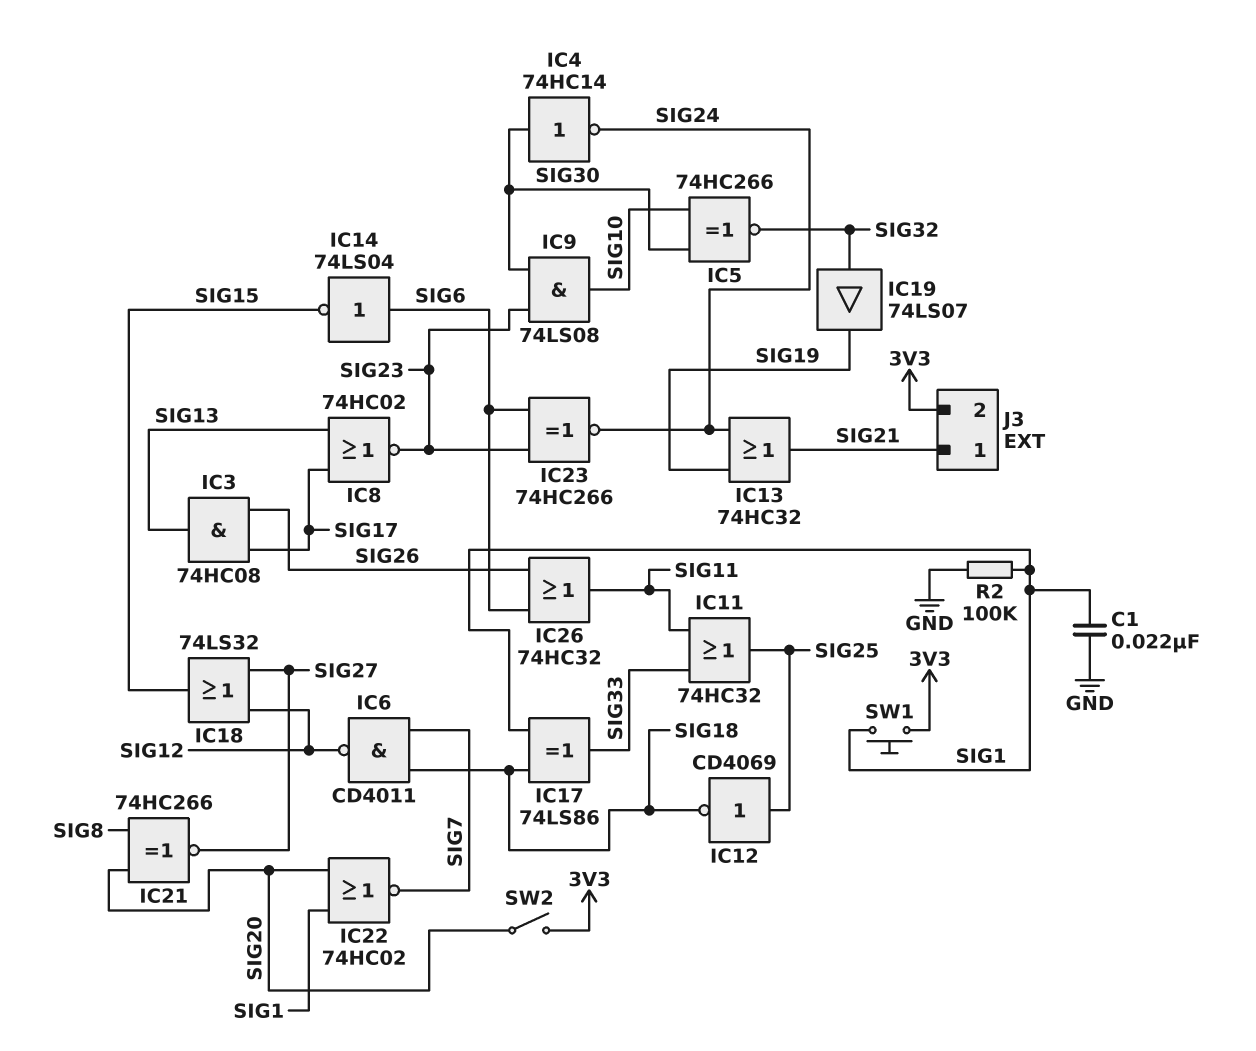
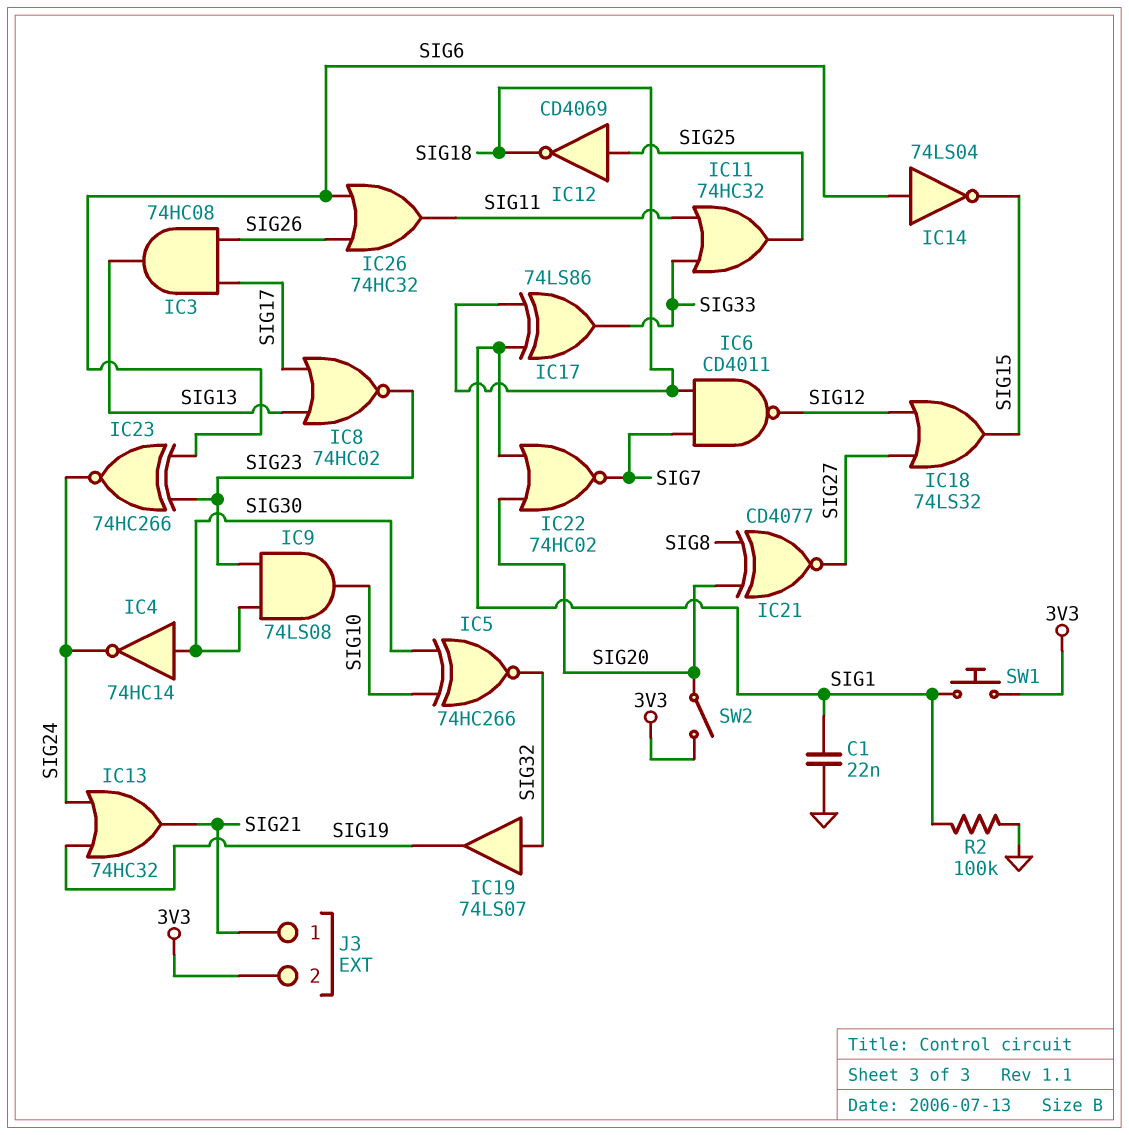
IC21: XNOR 74HC266 (in SIG8, in SIG20, out SIG27) -> XNOR CD4077 (in SIG8, in SIG20, out SIG27)

